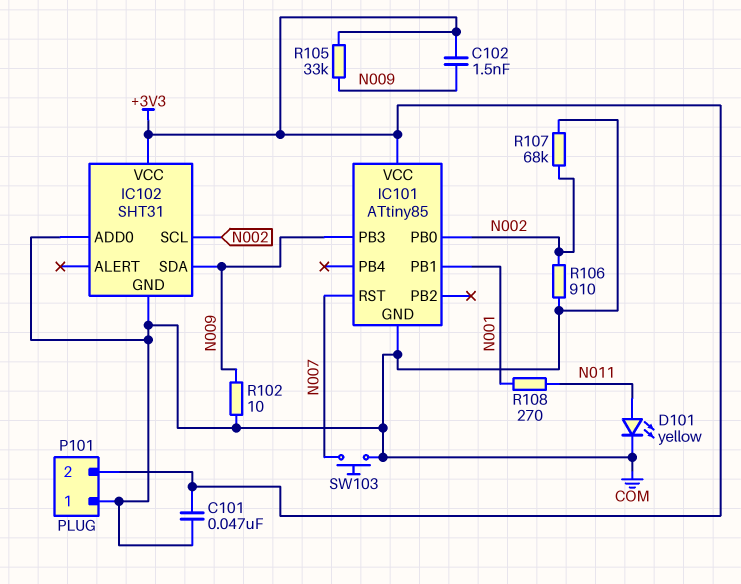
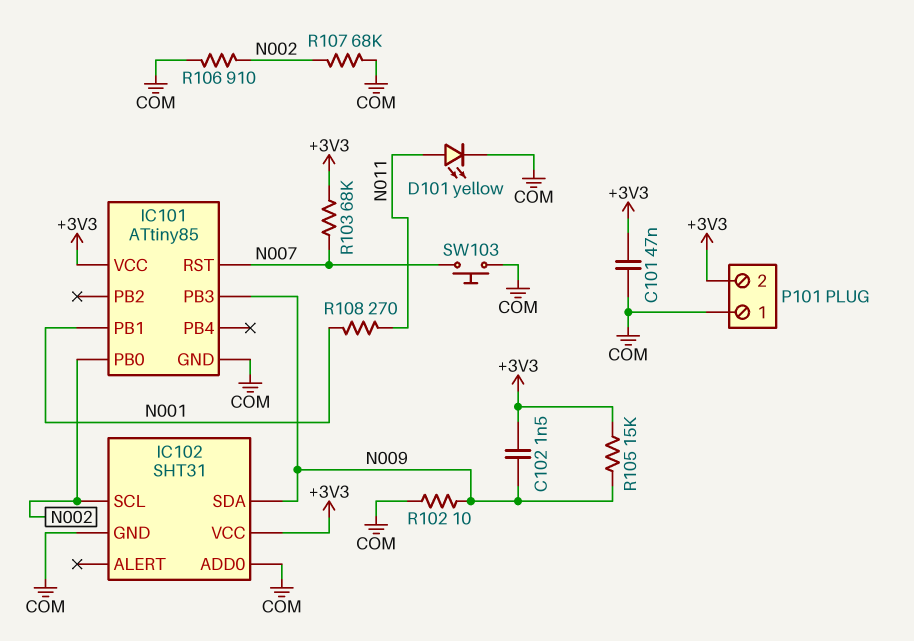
R103: none -> 68k (+3V3, N007)
R105: 33k (+3V3, N009) -> 15k (+3V3, N009)

